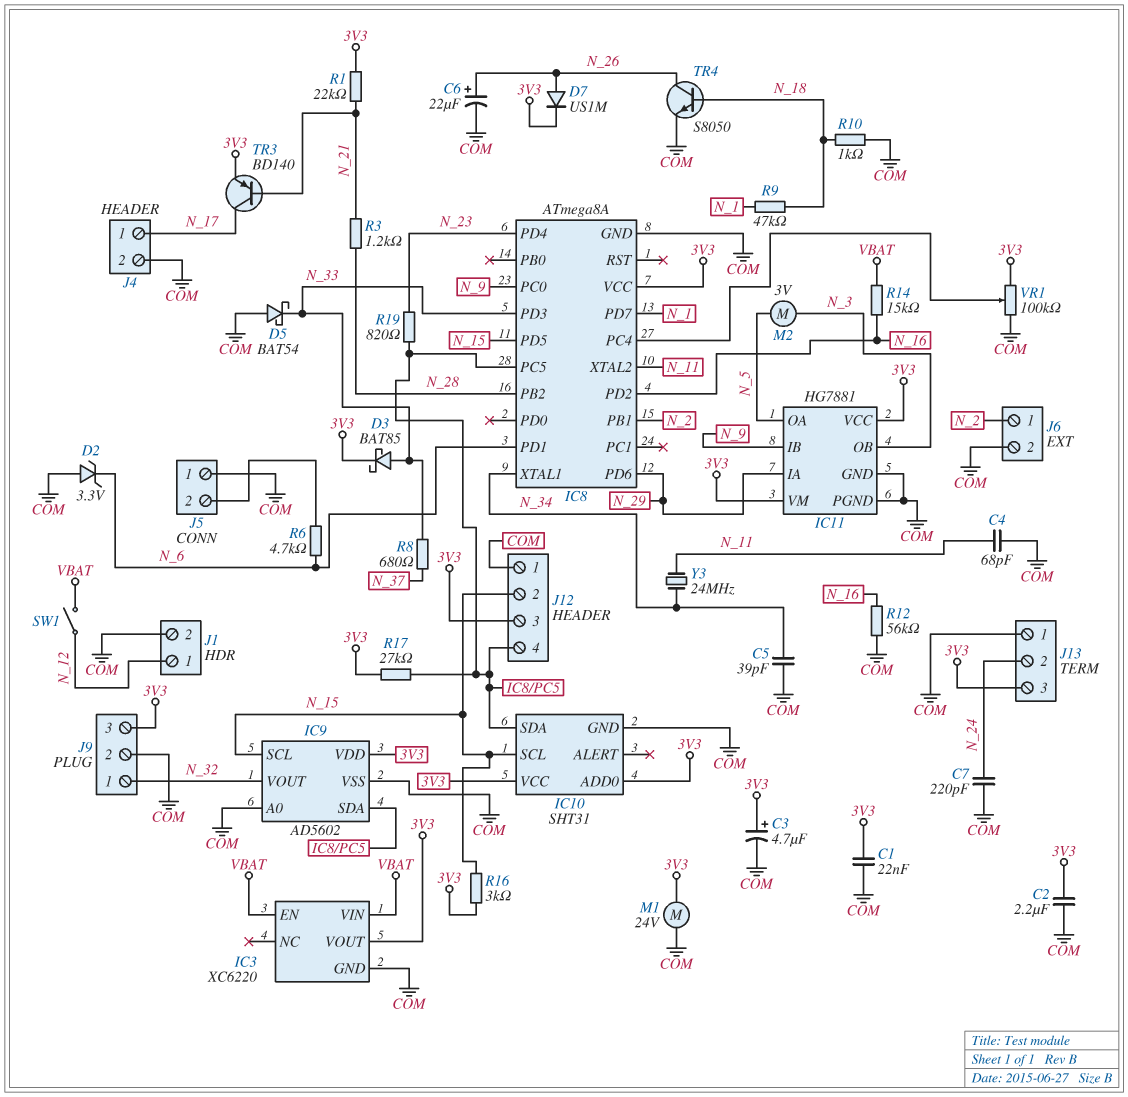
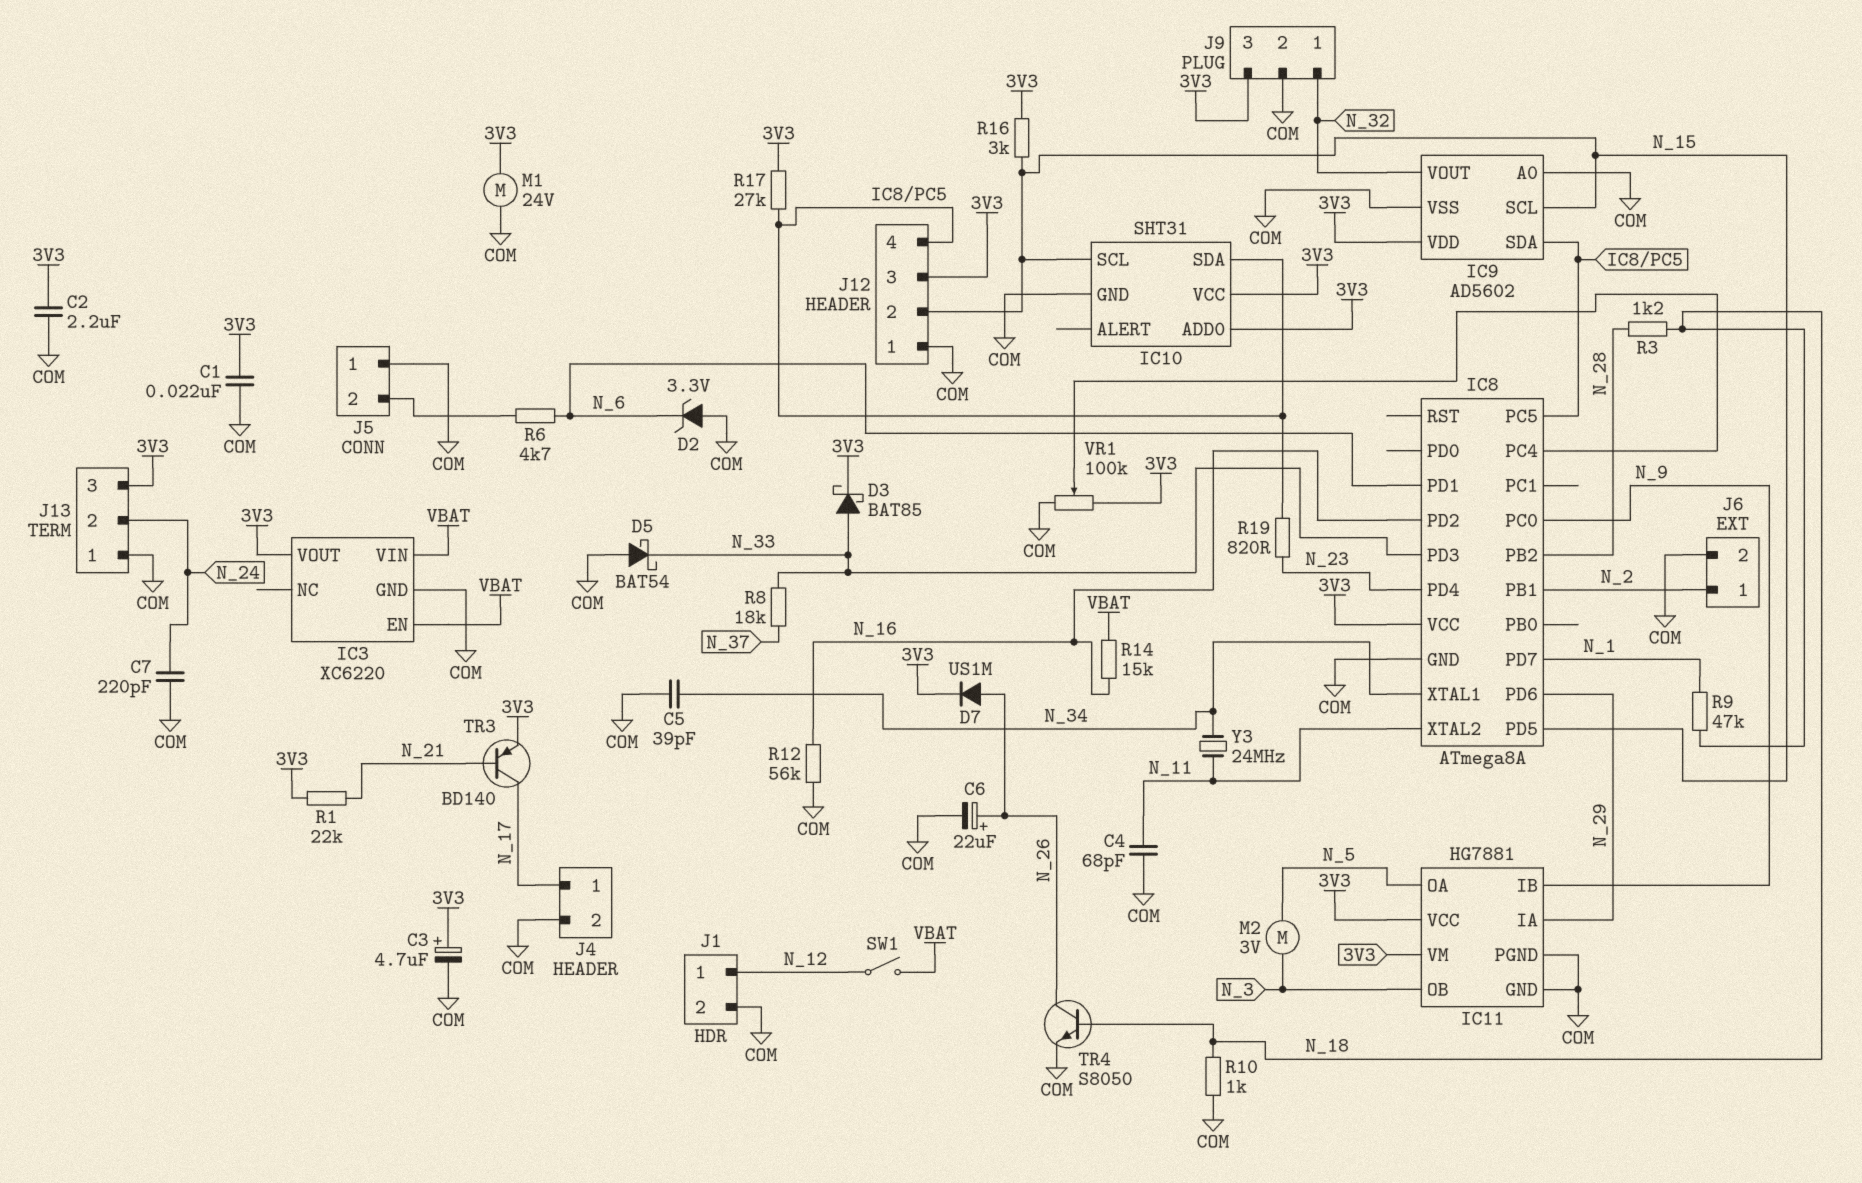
R3: 1.2k (N_21, N_28) -> 1.2k (N_18, N_28)
R8: 680 (N_33, N_37) -> 18k (N_33, N_37)

